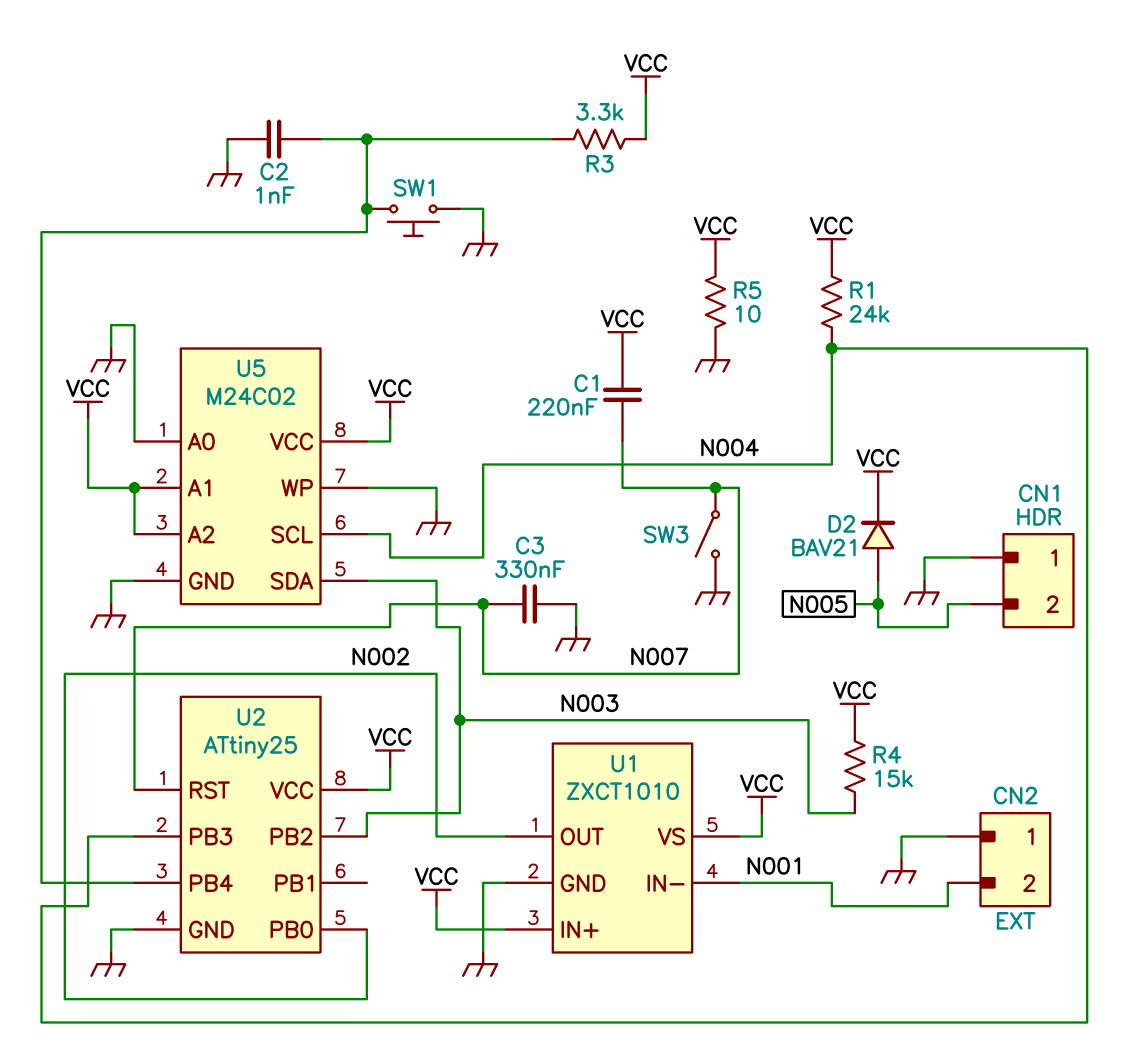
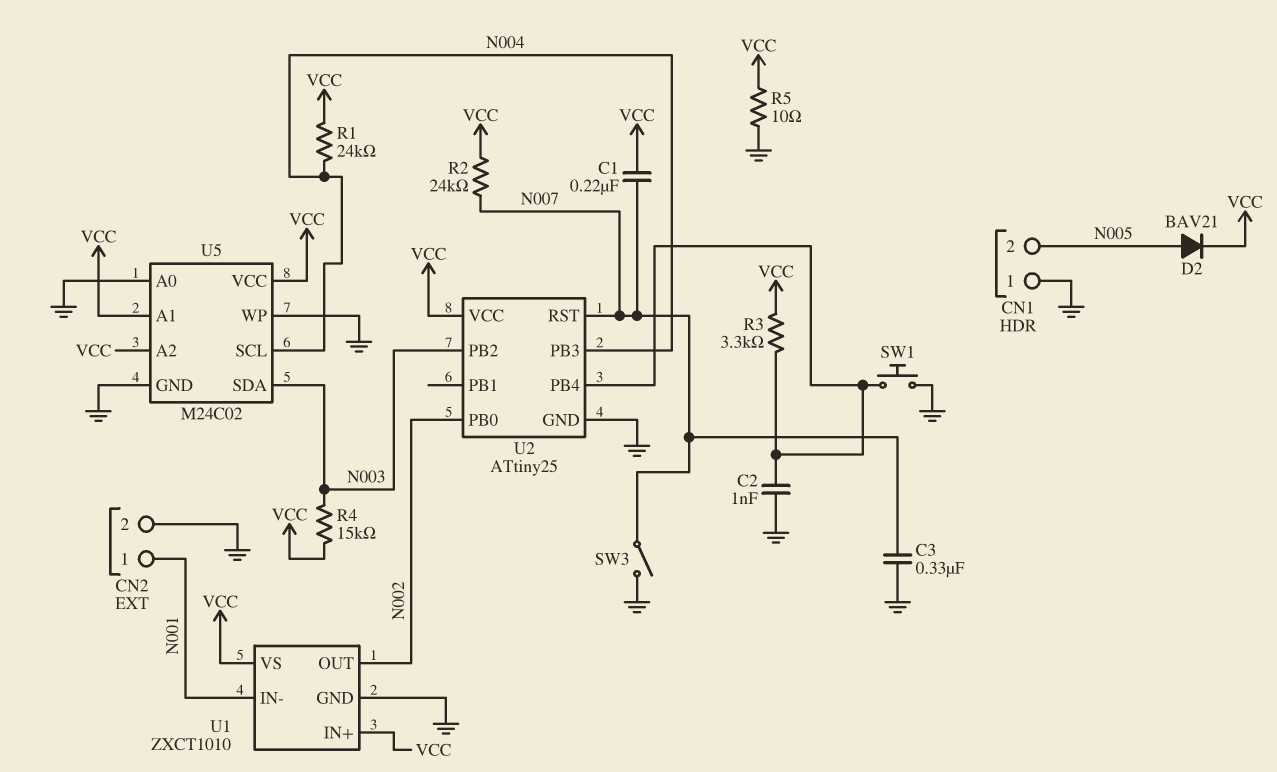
CN2 pin 1: GND -> N001
CN2 pin 2: N001 -> GND
R2: none -> 24k (N007, VCC)

